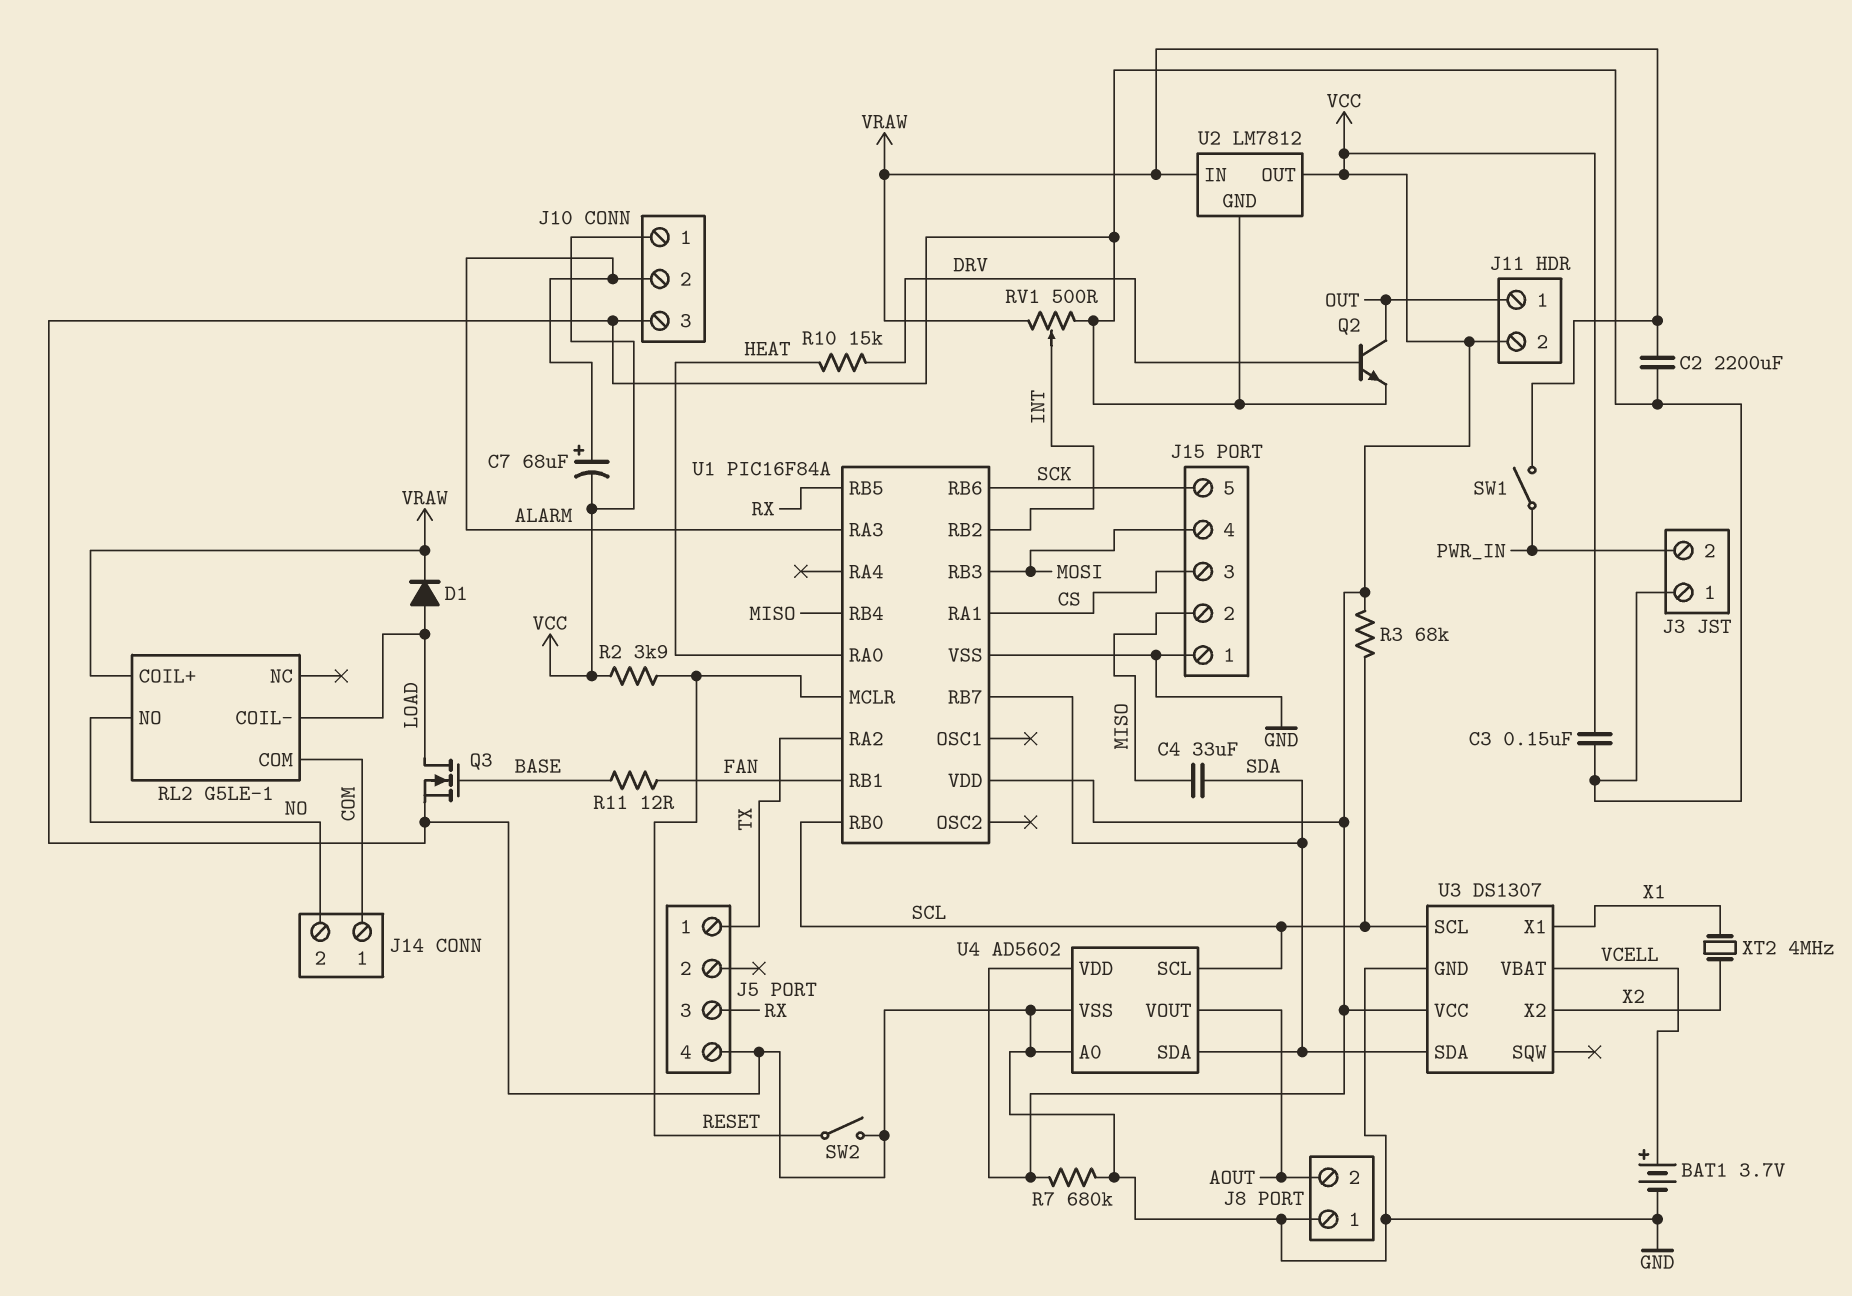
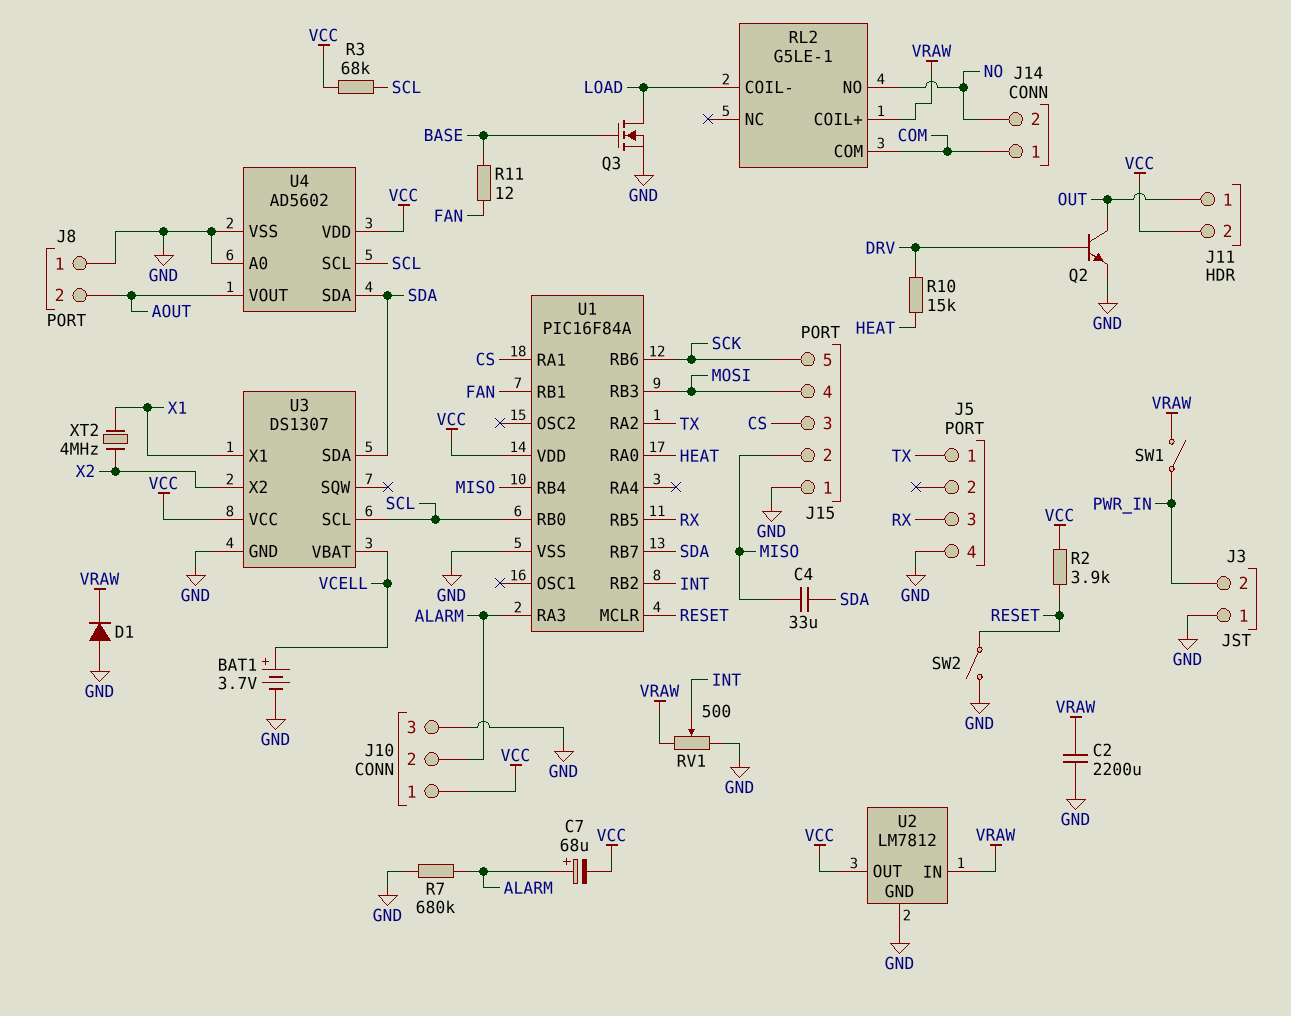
C3: 150nF (GND, VCC) -> none
D1: diode (A LOAD, K VRAW) -> diode (A GND, K VRAW)
R7: 680k (GND, VCC) -> 680k (ALARM, GND)

